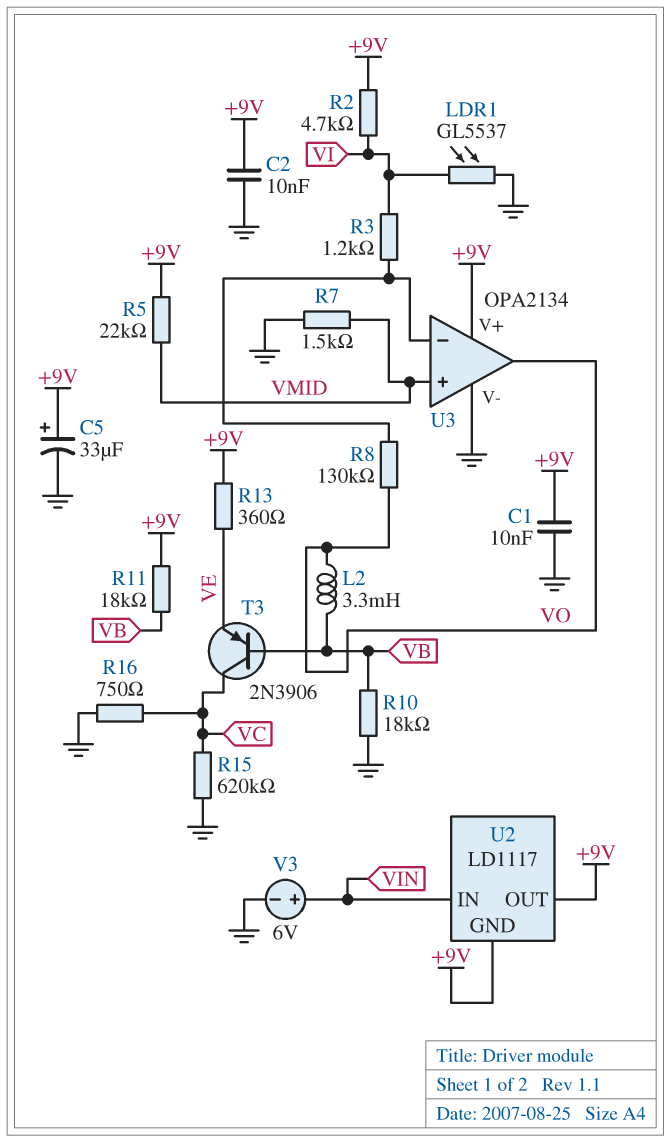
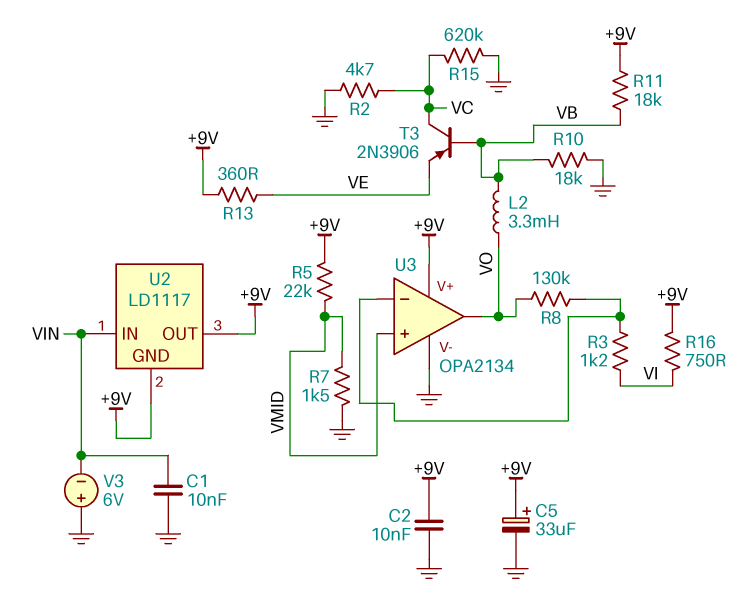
C1: 10nF (+9V, GND) -> 10nF (GND, VIN)
LDR1: GL5537 (GND, VI) -> none
R2: 4.7k (+9V, VI) -> 4.7k (GND, VC)
R16: 750 (GND, VC) -> 750 (+9V, VI)
V3: 6V (plus VIN, minus GND) -> 6V (plus GND, minus VIN)

